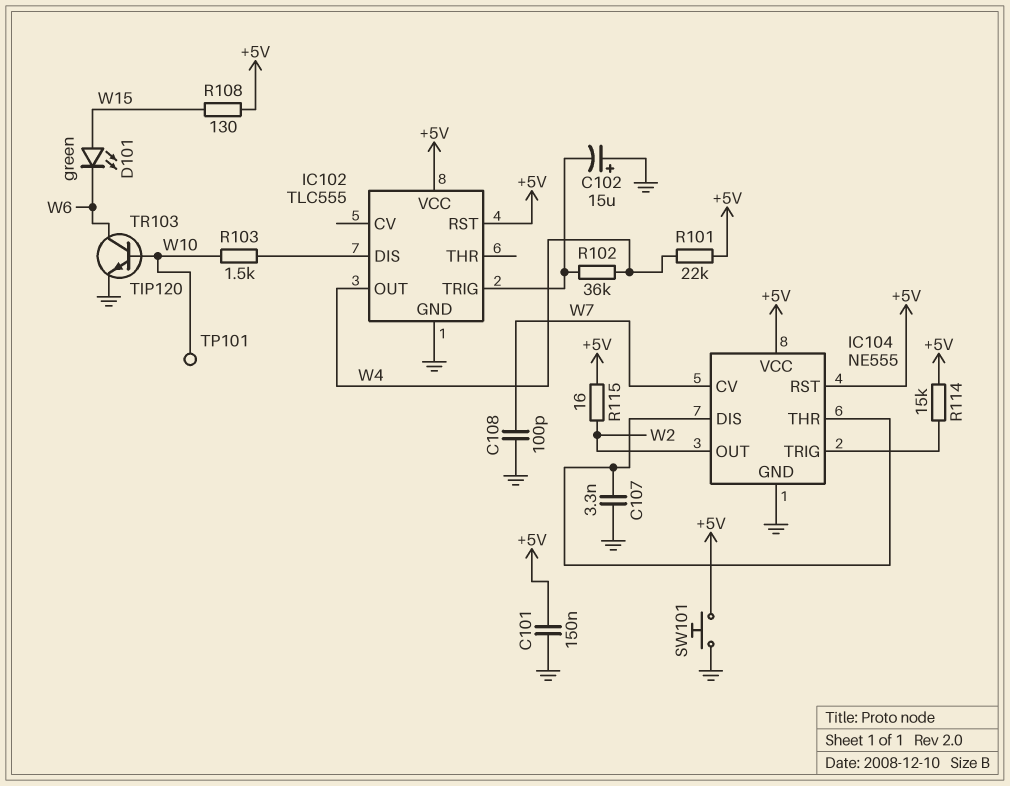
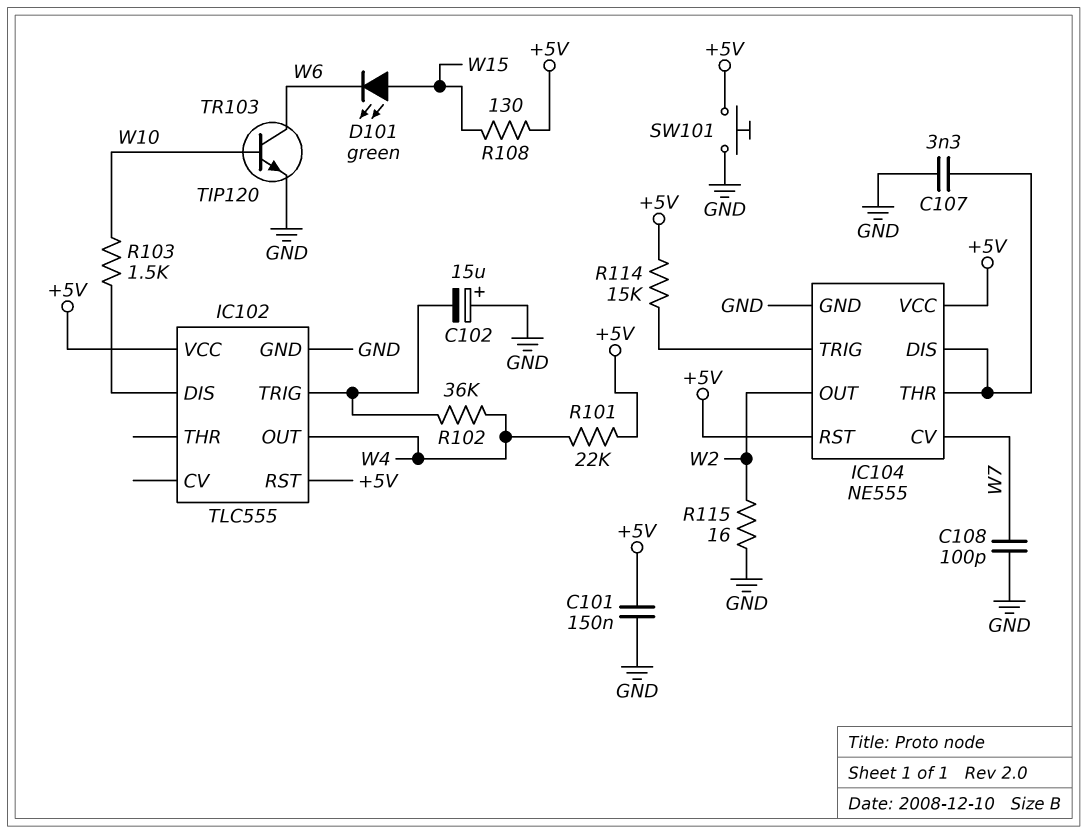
R115: 16 (+5V, W2) -> 16 (GND, W2)
TP101: test point (W10) -> none

